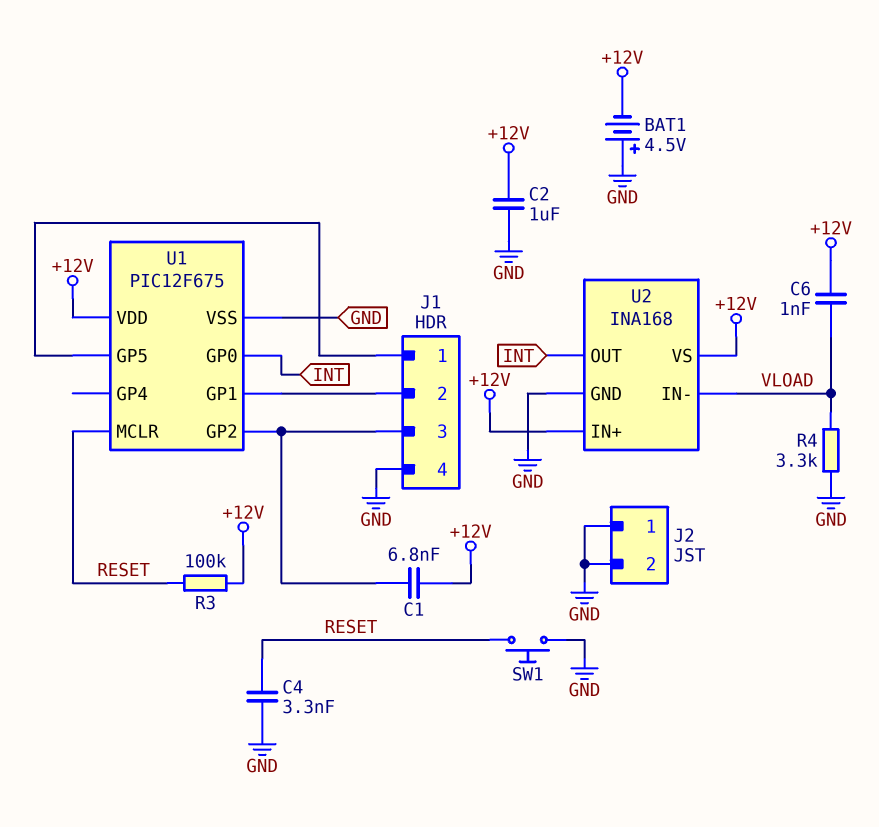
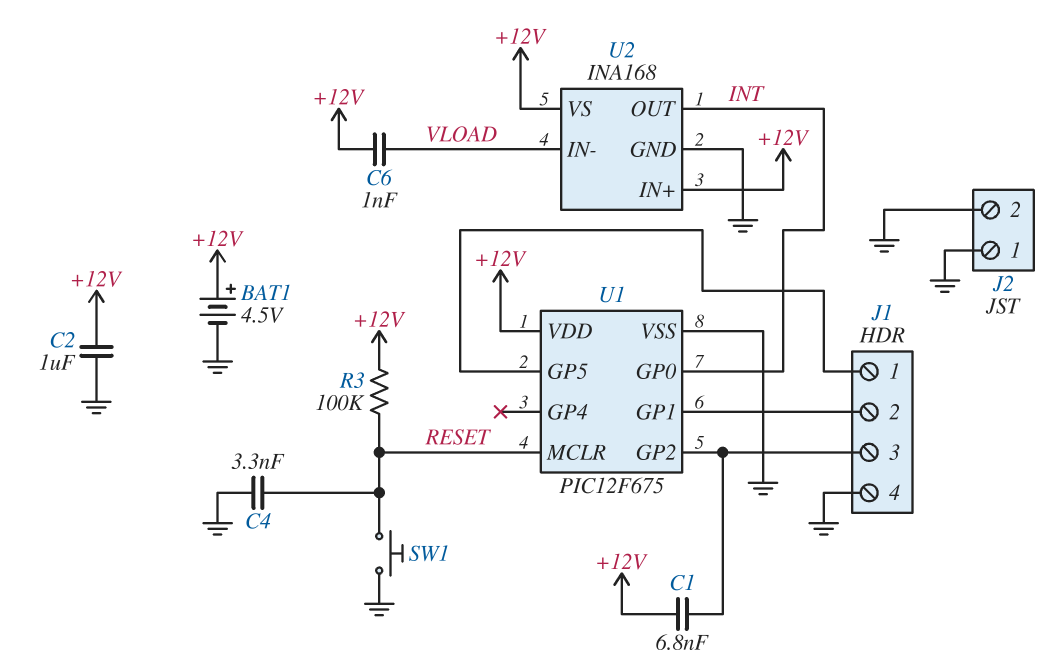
BAT1: 4.5V (plus GND, minus +12V) -> 4.5V (plus +12V, minus GND)
R4: 3.3k (GND, VLOAD) -> none

